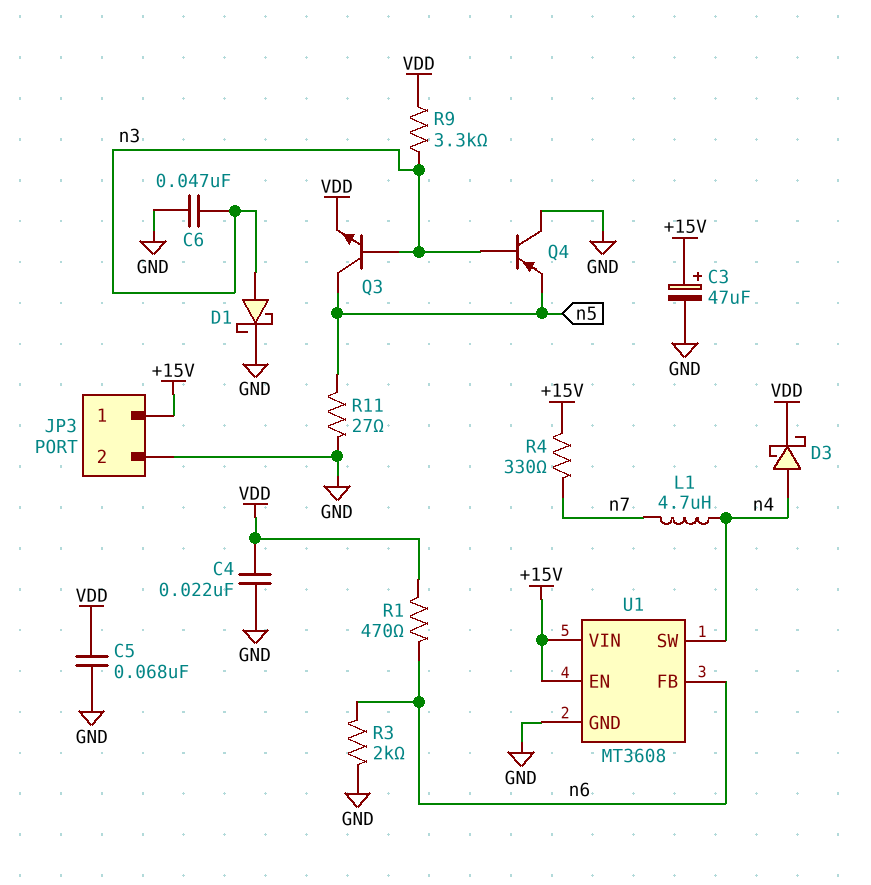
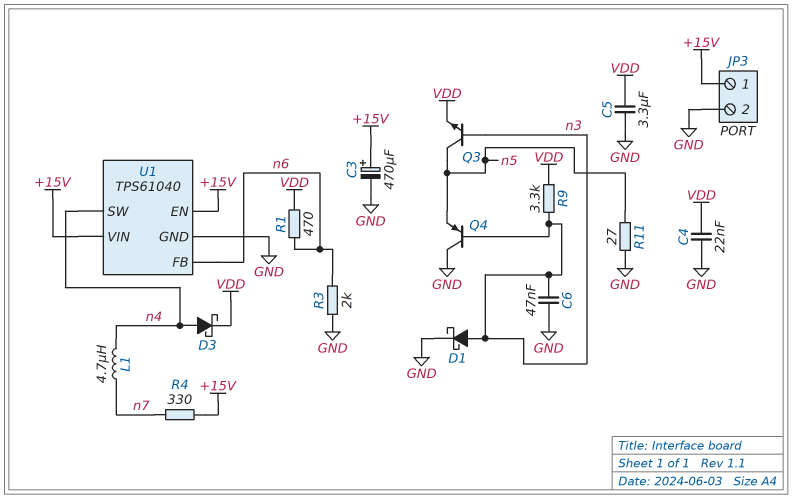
C3: 47uF (plus +15V, minus GND) -> 470uF (plus +15V, minus GND)
C5: 68nF (GND, VDD) -> 3.3uF (GND, VDD)
U1: MT3608 -> TPS61040

